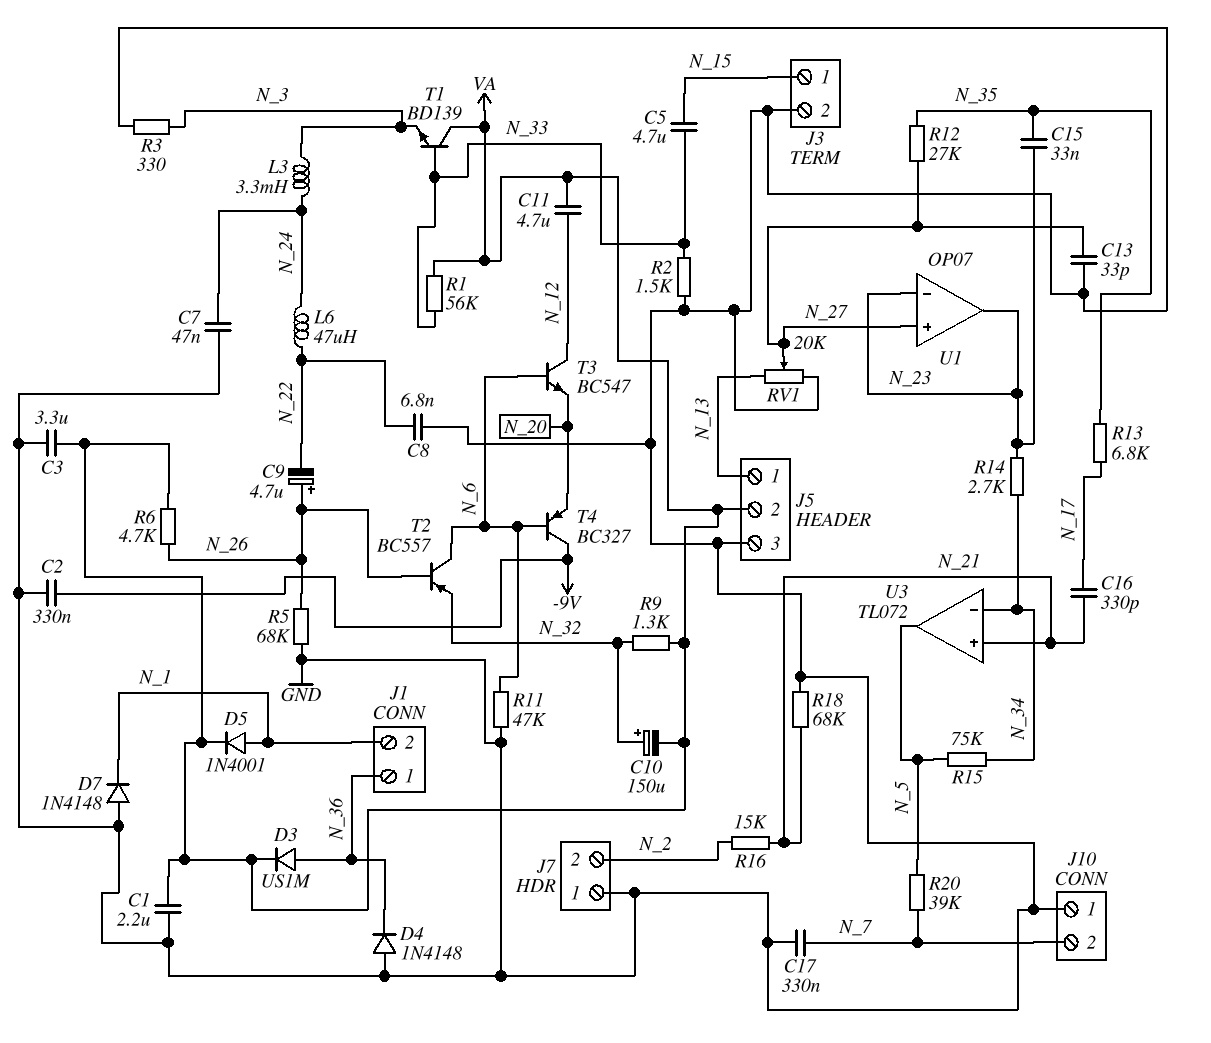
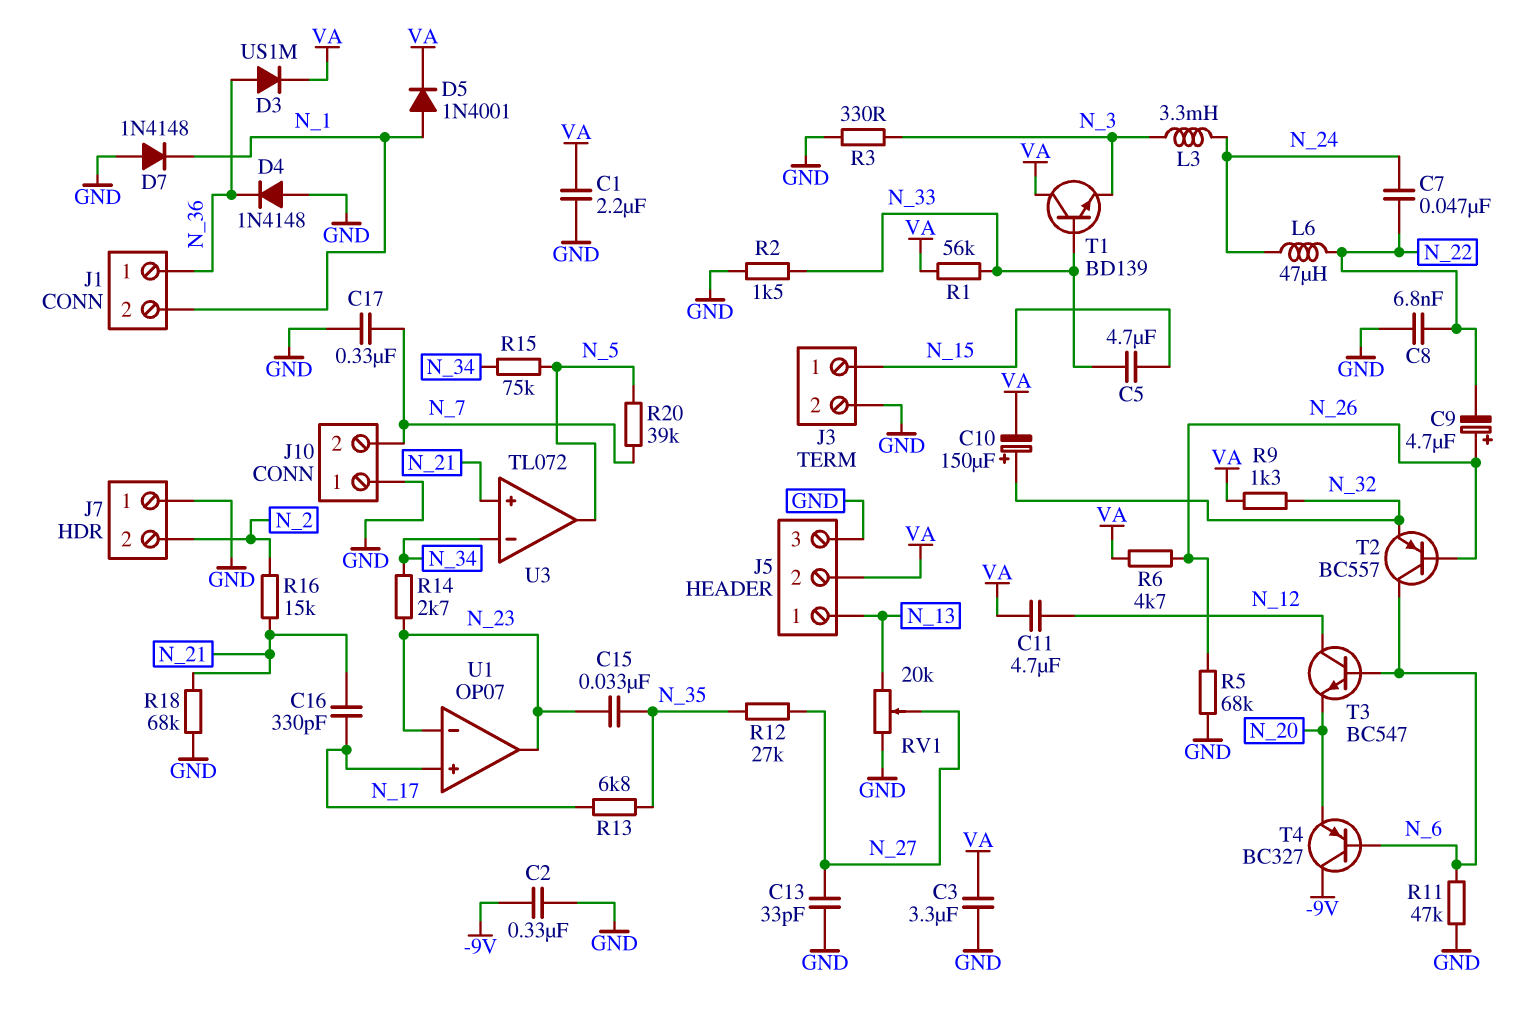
C7: 47nF (GND, N_24) -> 47nF (N_22, N_24)
U1 pin in+: N_27 -> N_17

